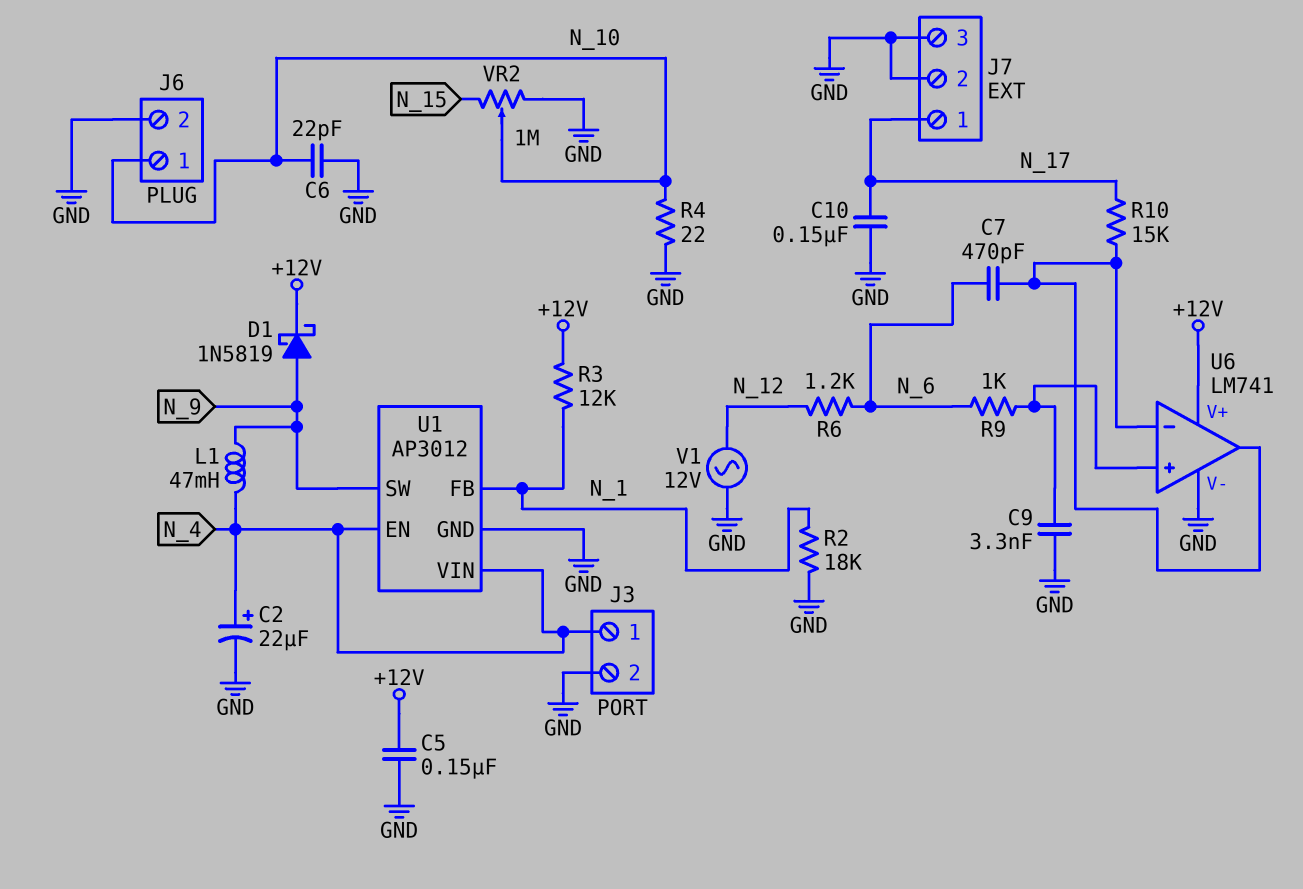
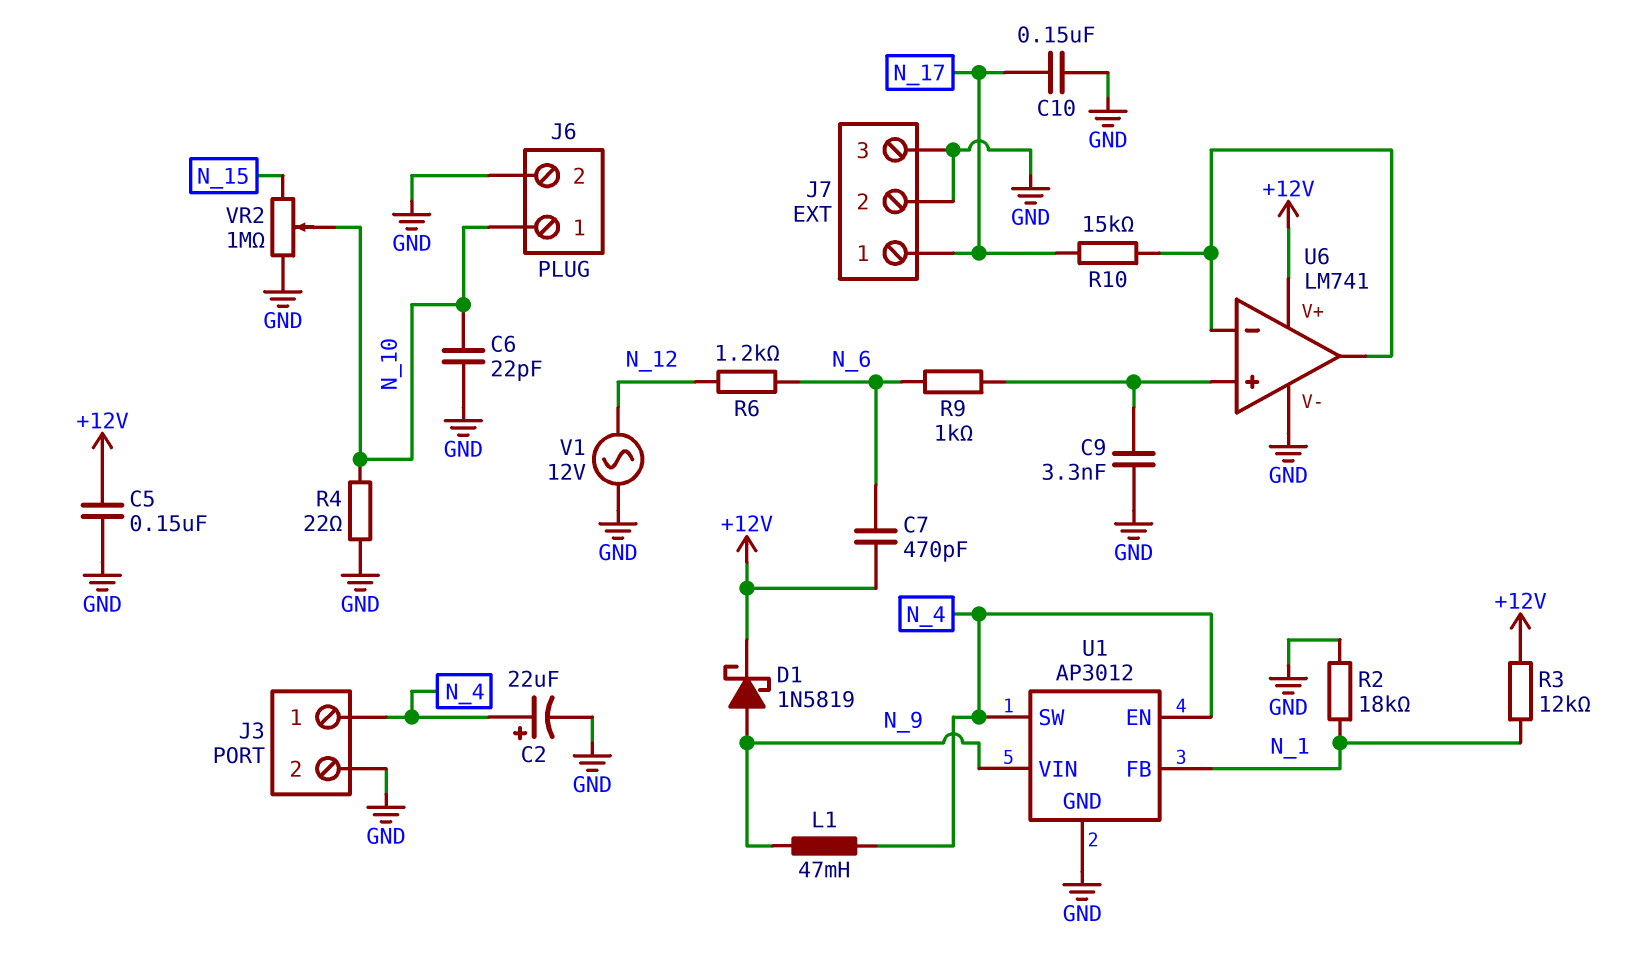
C7: 470pF (N_6, U6/in-) -> 470pF (+12V, N_6)
U1 pin SW: N_9 -> N_4
U1 pin VIN: N_4 -> N_9

